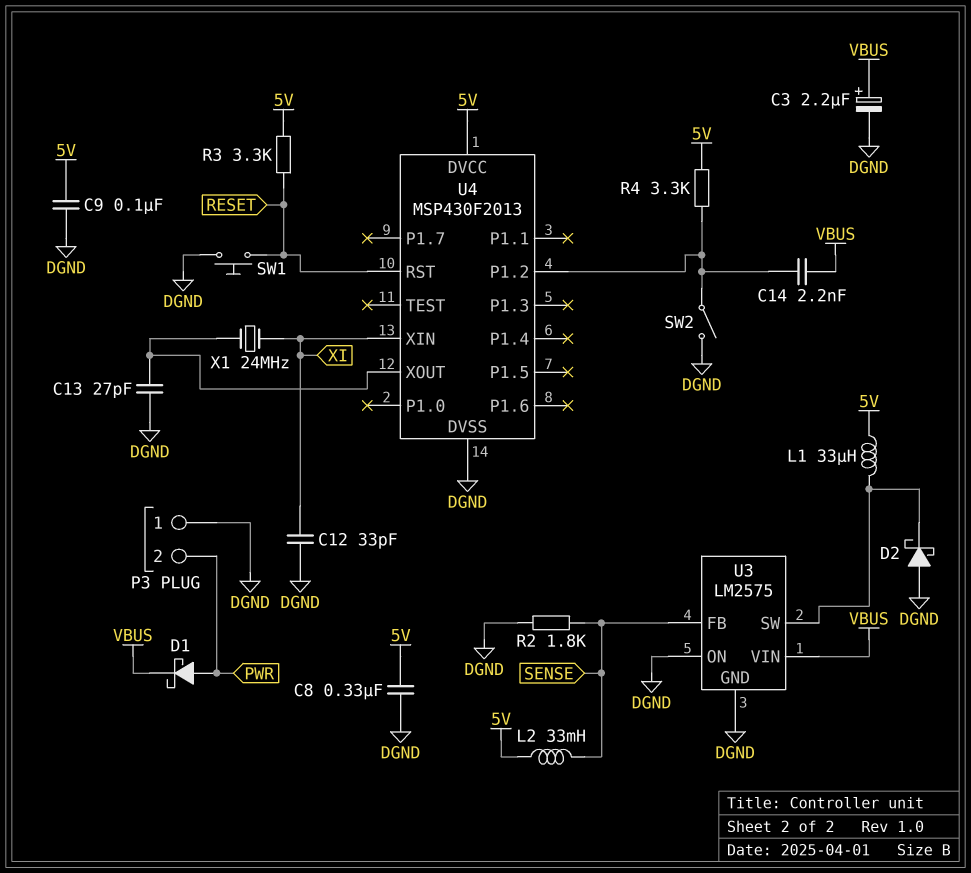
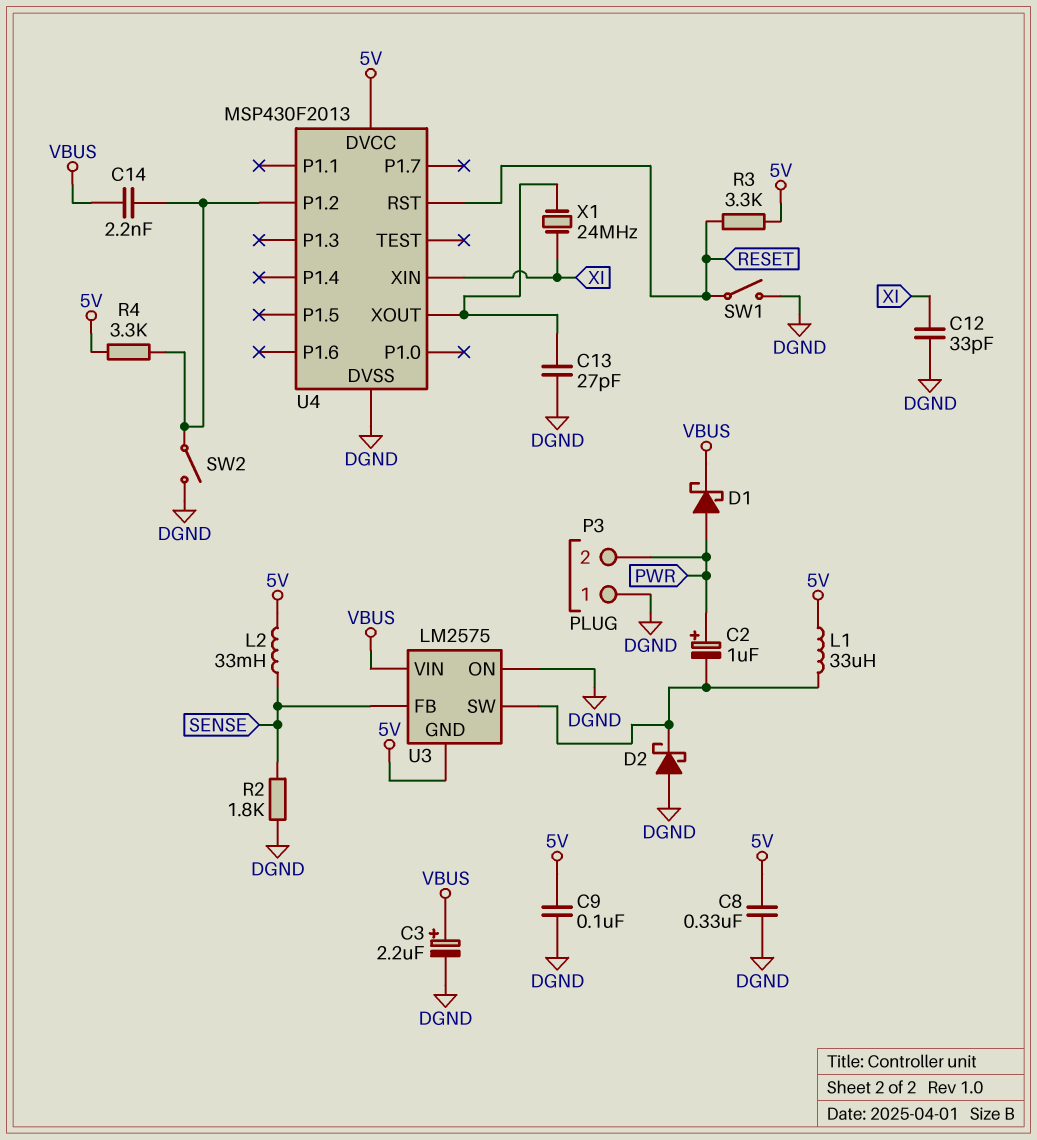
C2: none -> 1uF (plus PWR, minus U3/SW)
SW1: button (DGND, RESET) -> switch (DGND, RESET)
U3 pin GND: DGND -> 5V

